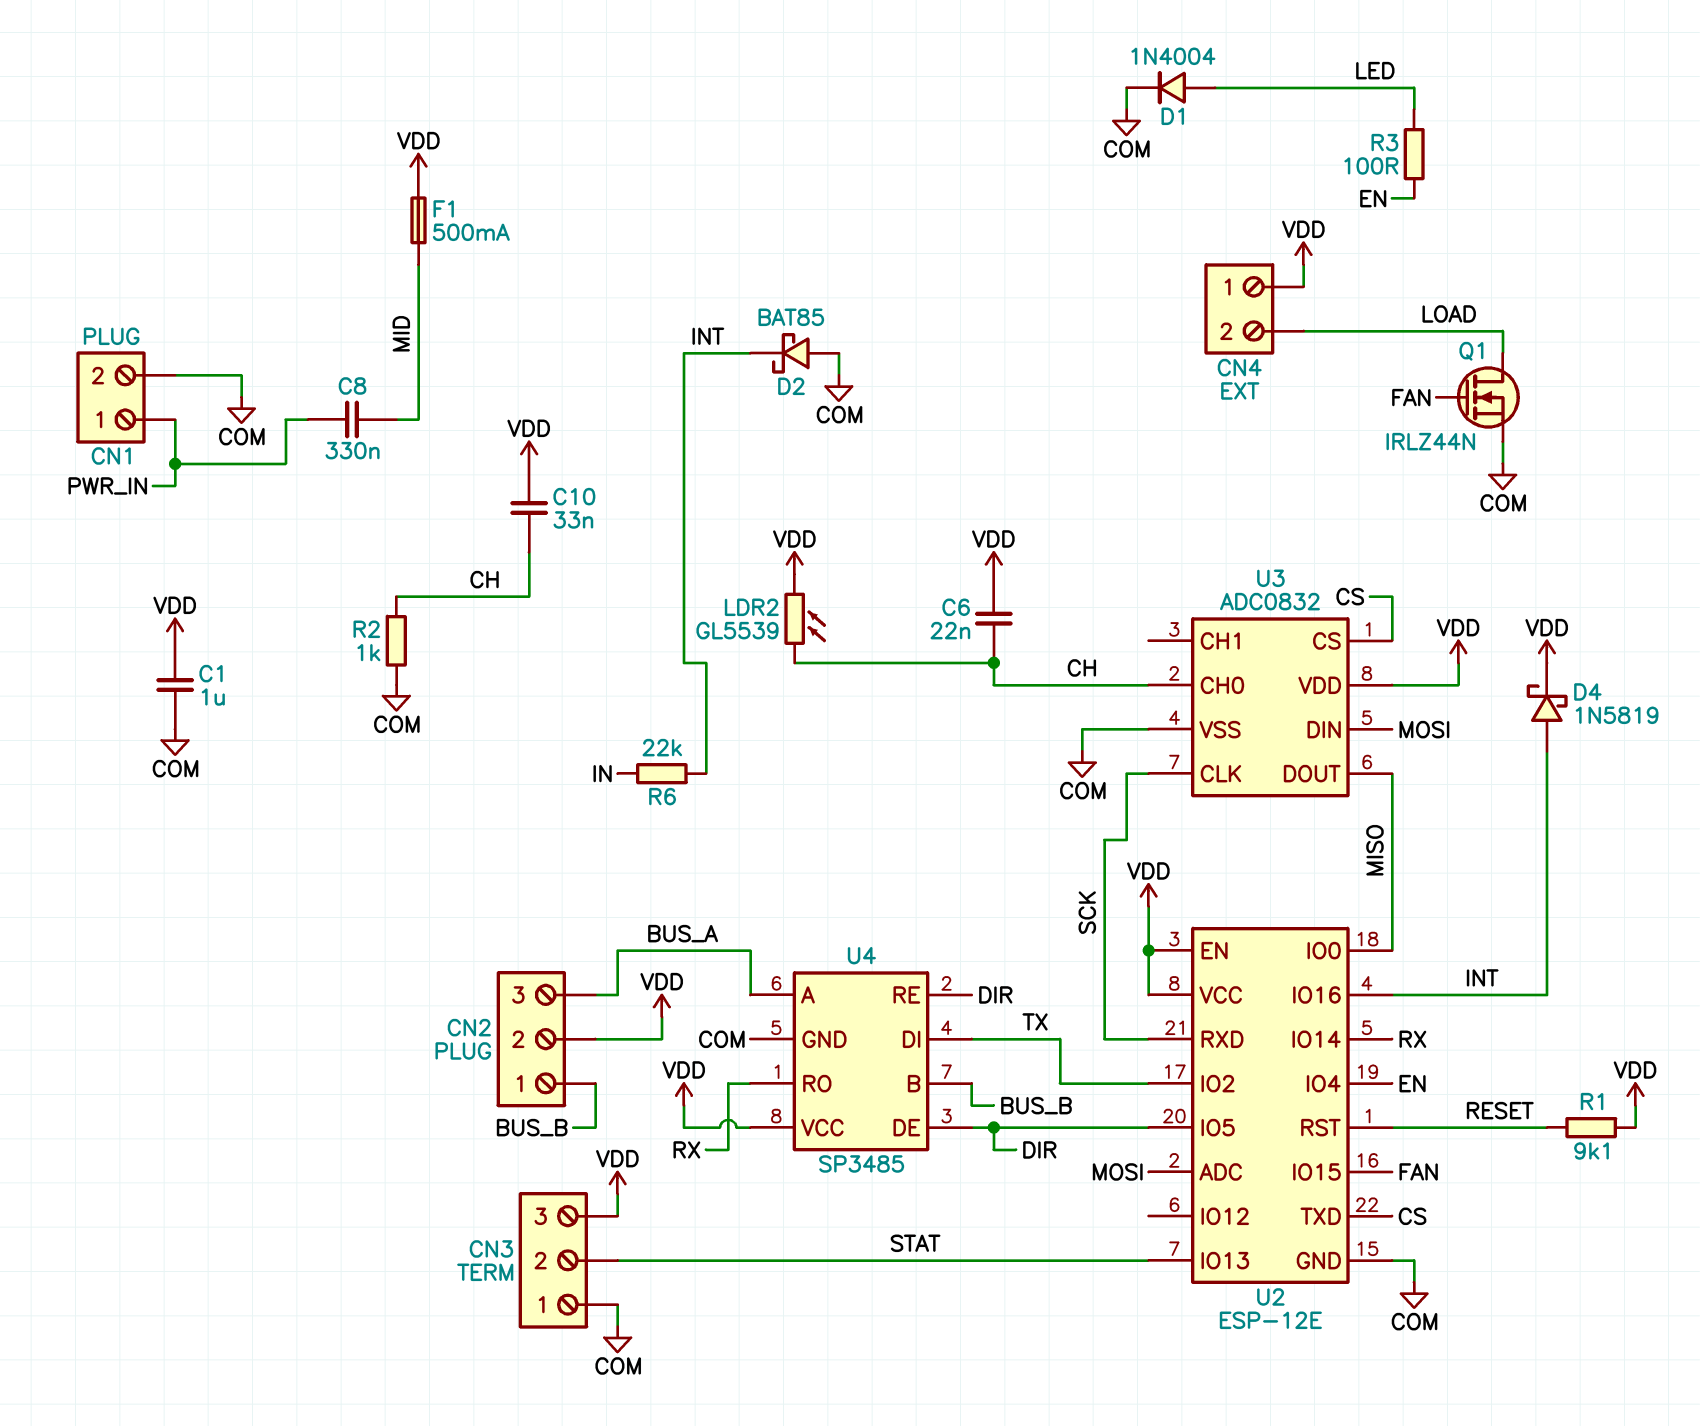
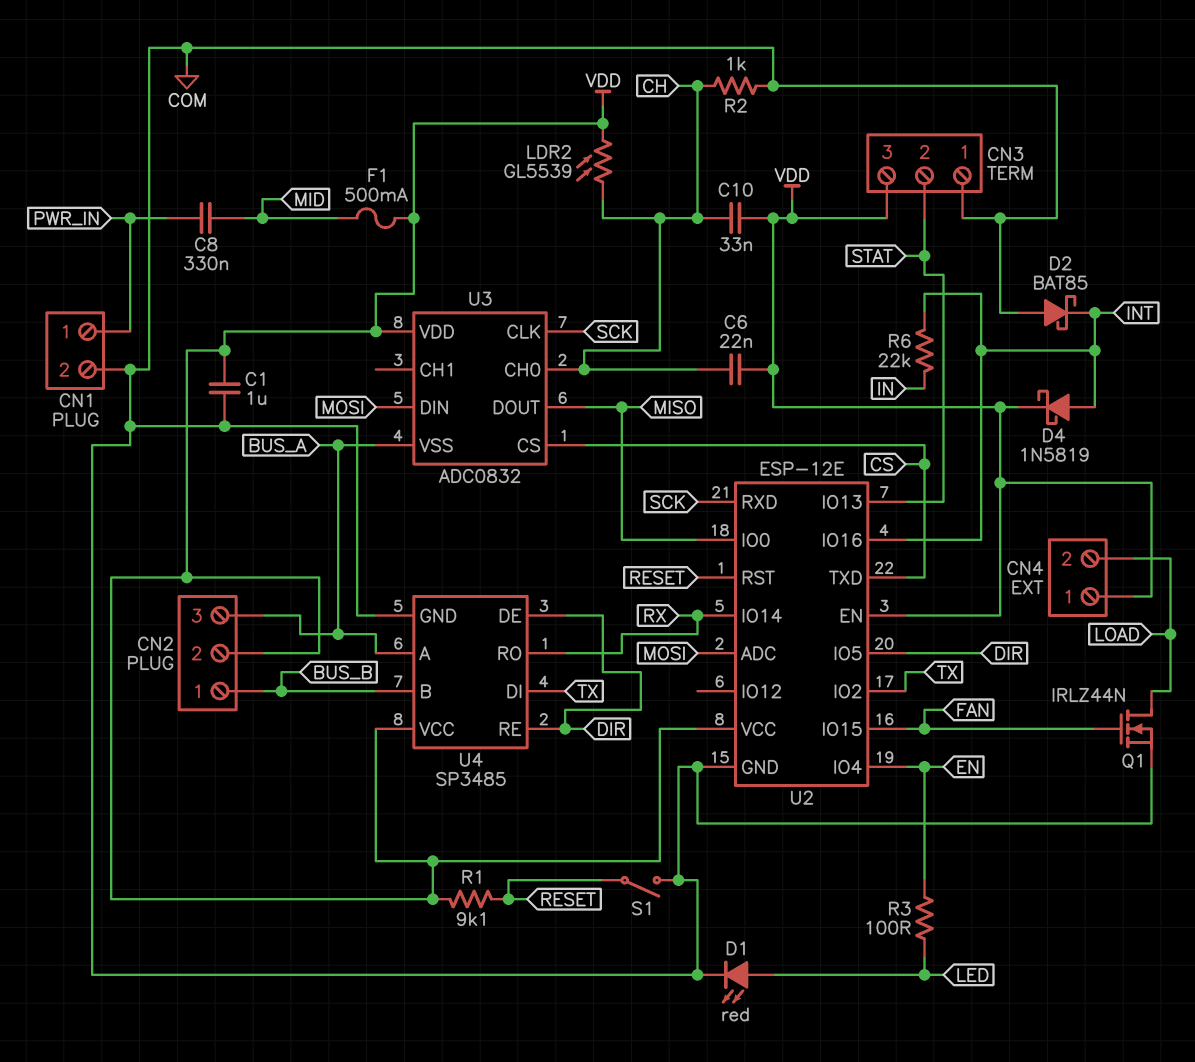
D1: diode 1N4004 (A LED, K COM) -> LED red (A LED, K COM)
S1: none -> switch (COM, RESET)
U3 pin VSS: COM -> BUS_A

